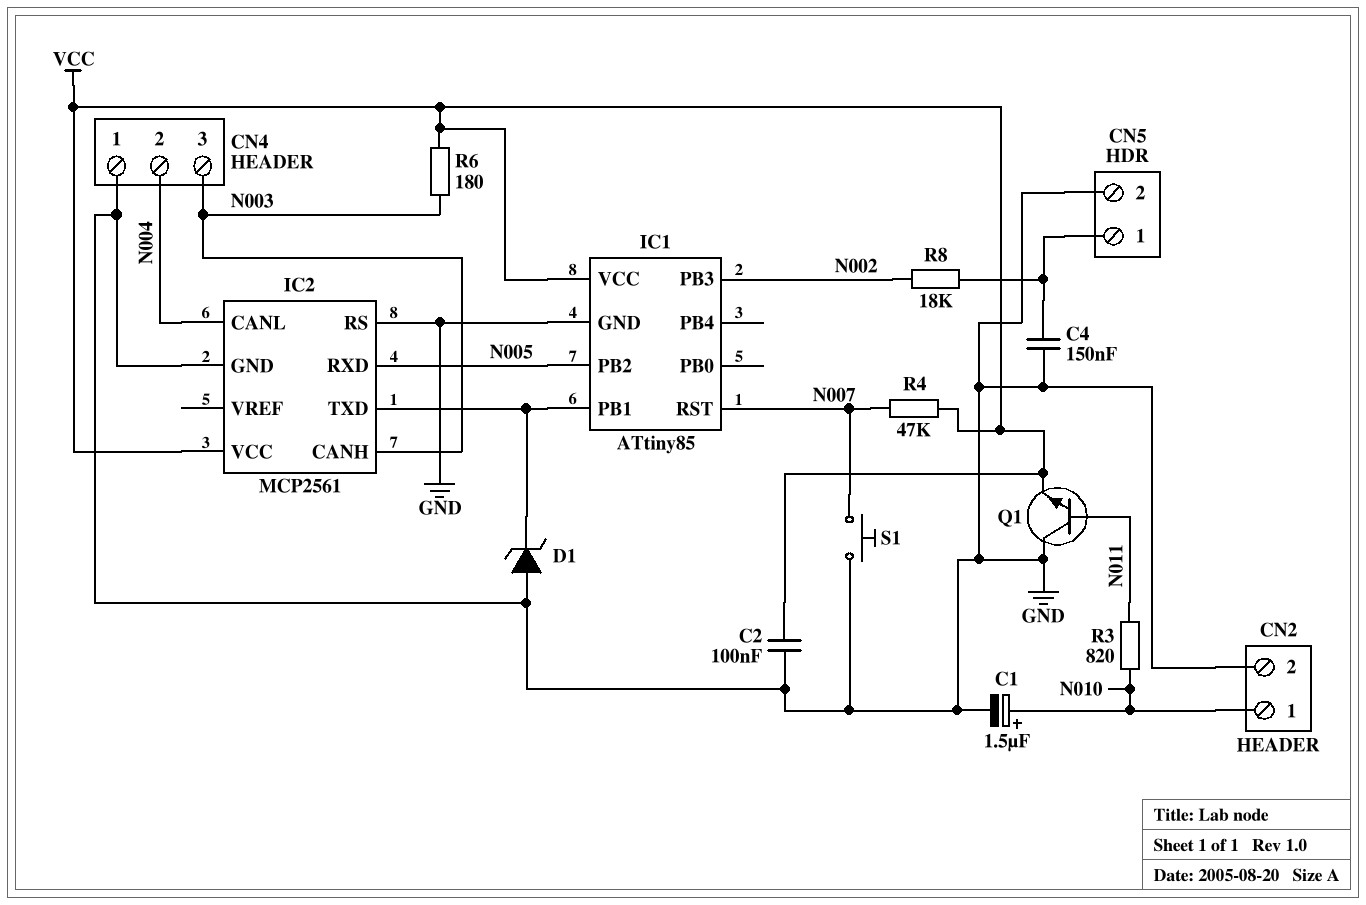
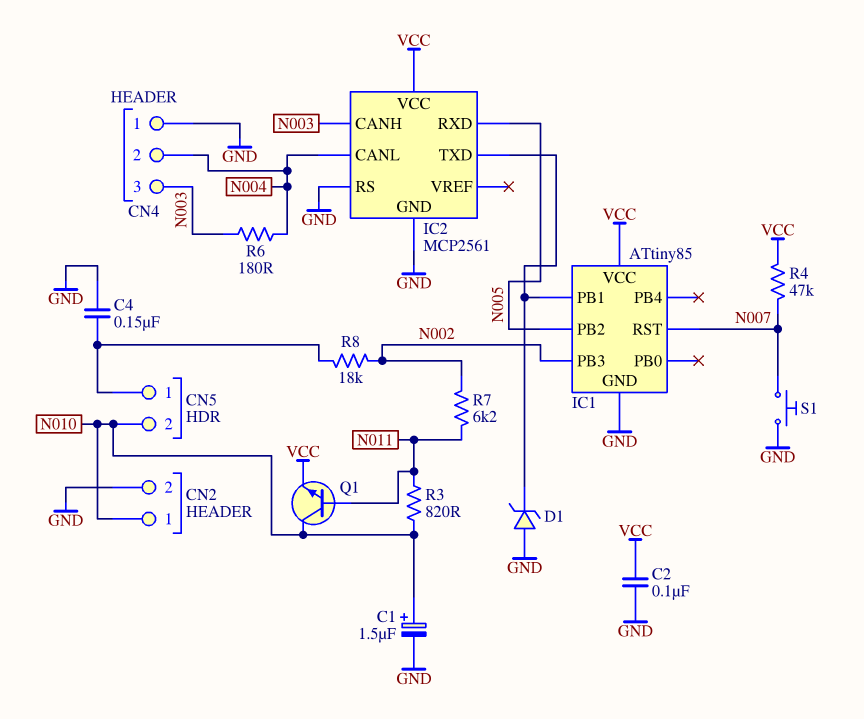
CN5 pin 2: GND -> N010
Q1: NPN (B N011, C GND, E VCC) -> NPN (B N011, C N010, E VCC)
R6: 180 (N003, VCC) -> 180 (N003, N004)
R7: none -> 6.2k (N002, N011)

